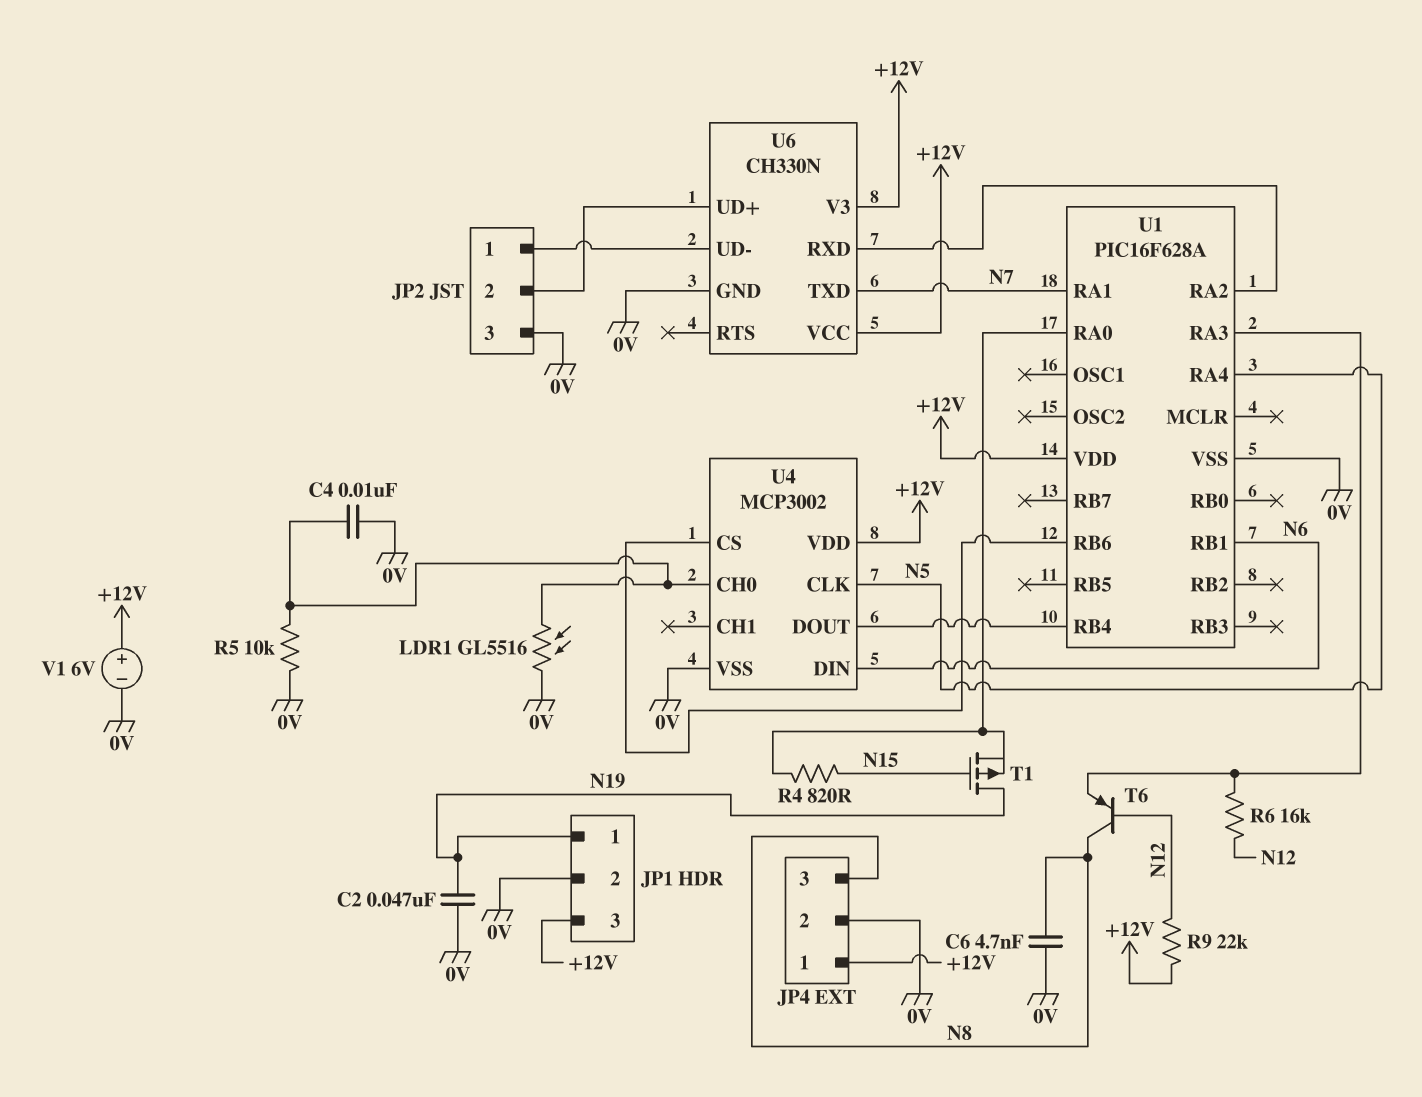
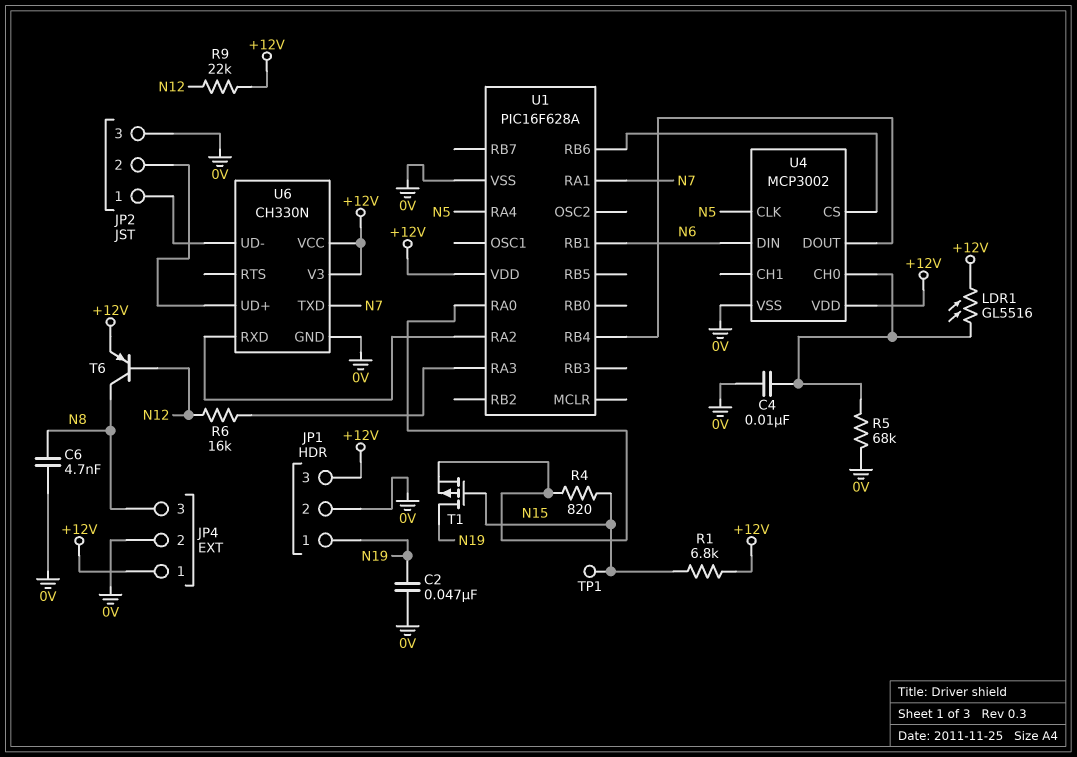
LDR1: GL5516 (0V, U4/CH0) -> GL5516 (+12V, U4/CH0)
R1: none -> 6.8k (+12V, N15)
R5: 10k (0V, U4/CH0) -> 68k (0V, U4/CH0)
T6: PNP (B N12, C N8, E U1/RA3) -> PNP (B N12, C N8, E +12V)
TP1: none -> test point (N15)
V1: 6V (plus +12V, minus 0V) -> none

